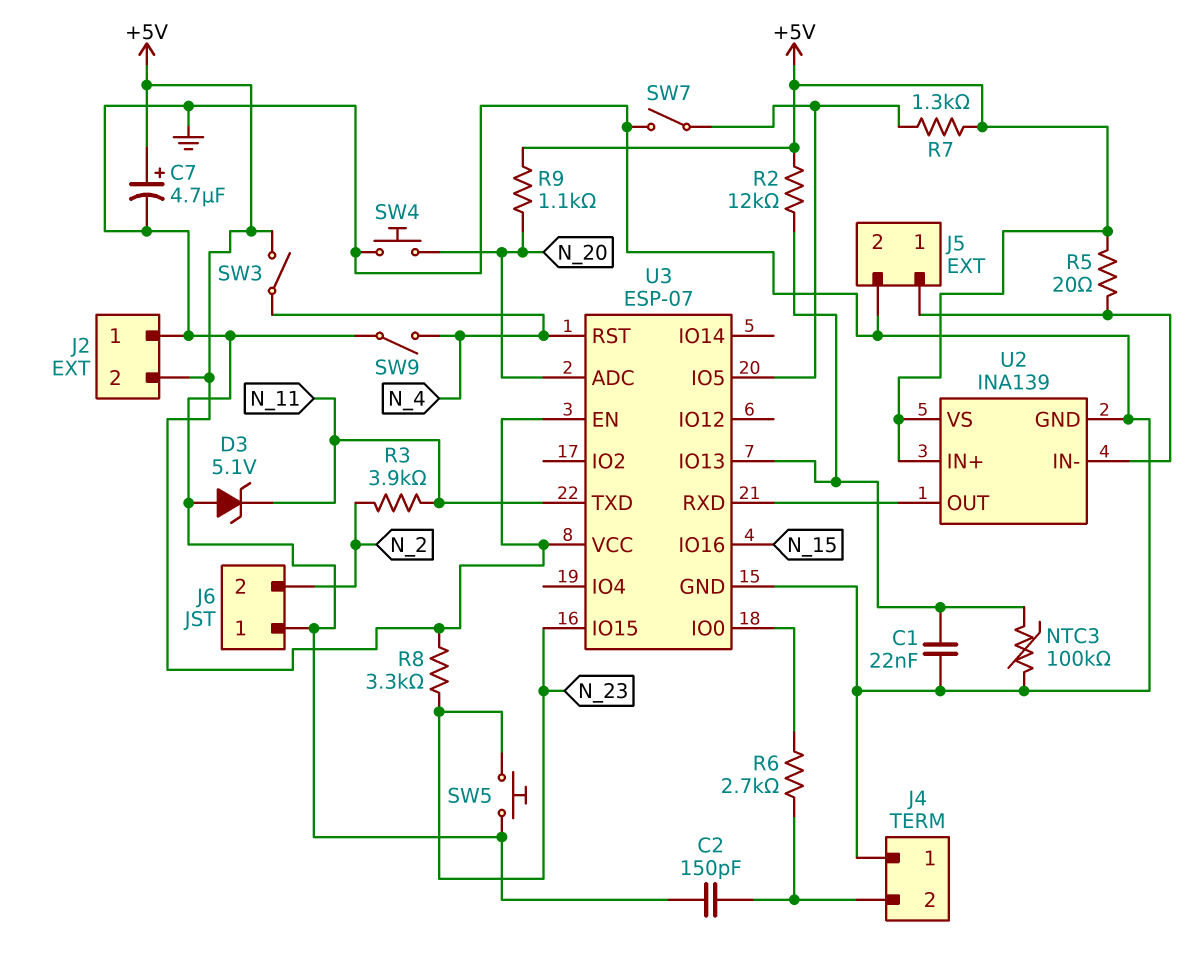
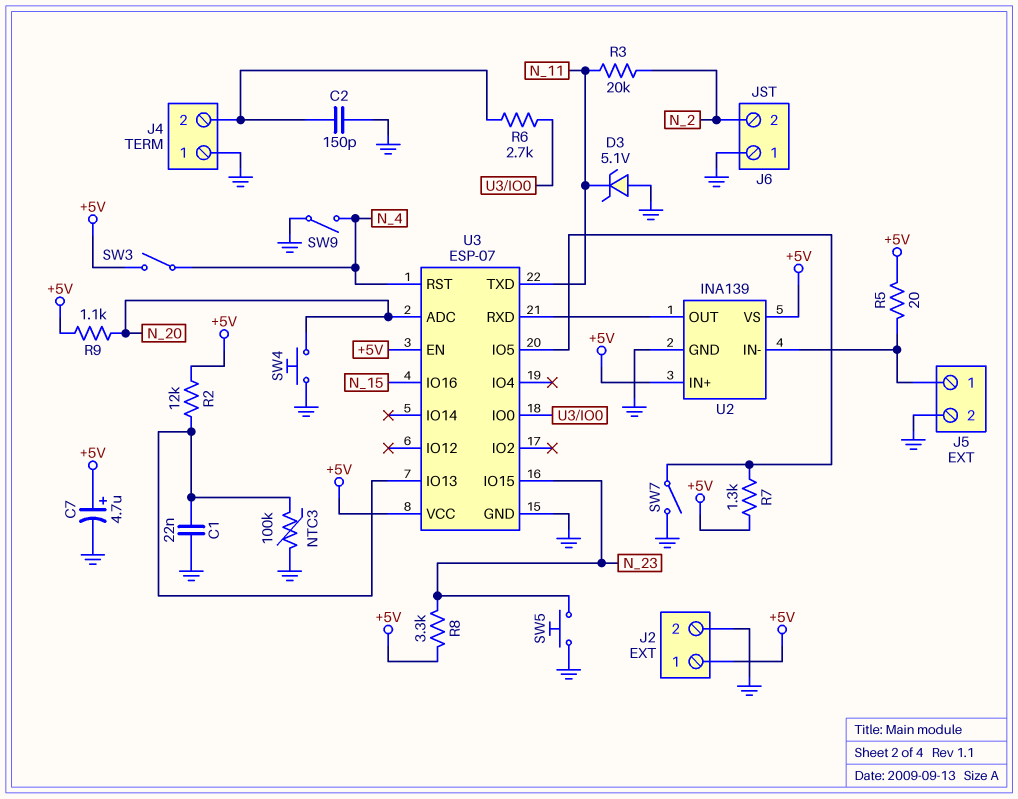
J2 pin 1: GND -> +5V
J2 pin 2: +5V -> GND
R3: 3.9k (N_2, N_11) -> 20k (N_2, N_11)

